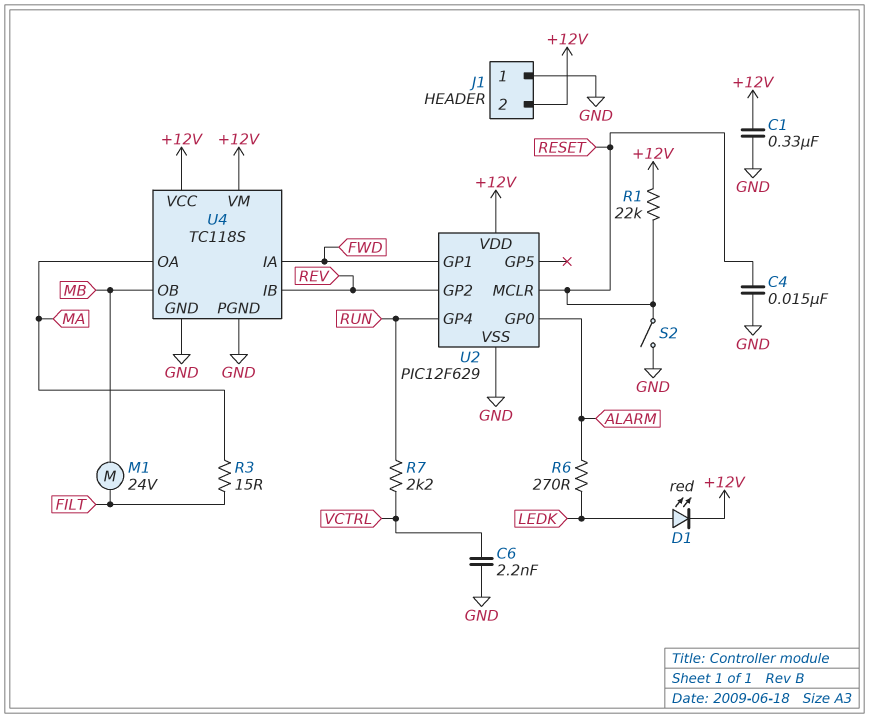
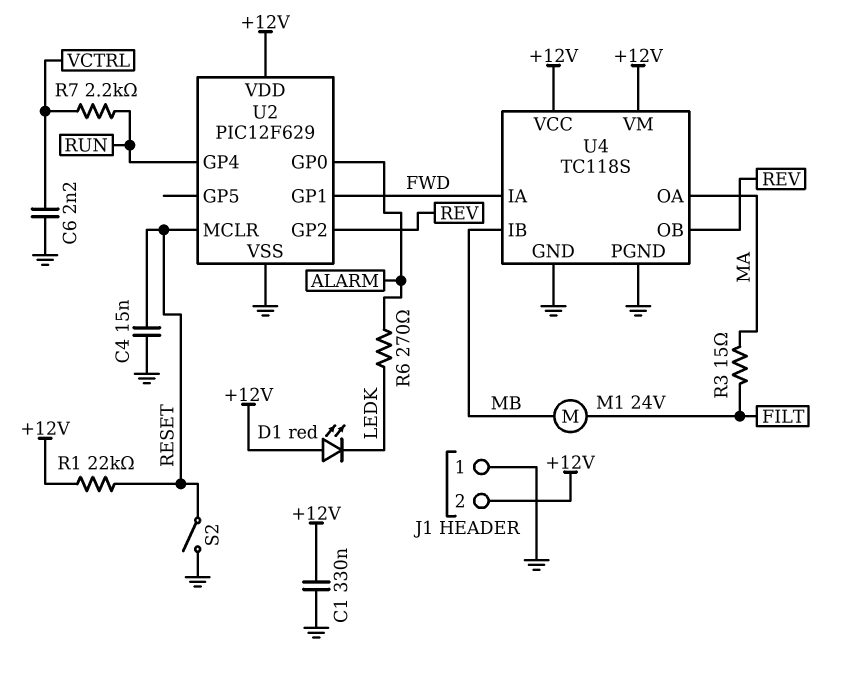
D1: LED red (A LEDK, K +12V) -> LED red (A +12V, K LEDK)
U4 pin IB: REV -> MB
U4 pin OB: MB -> REV

